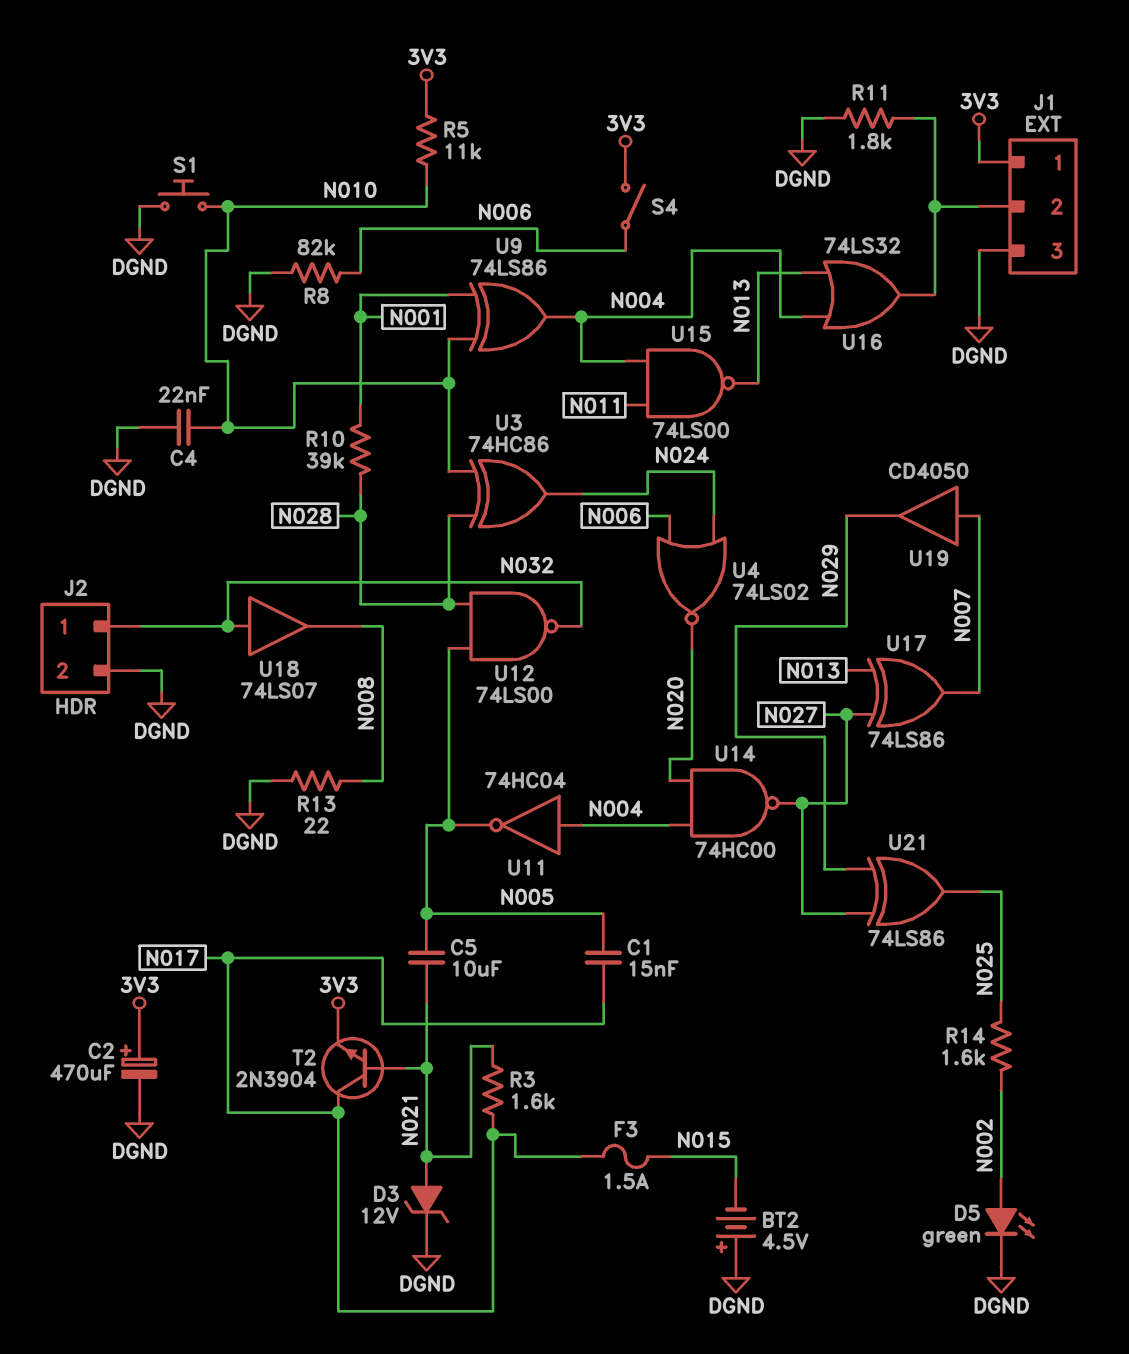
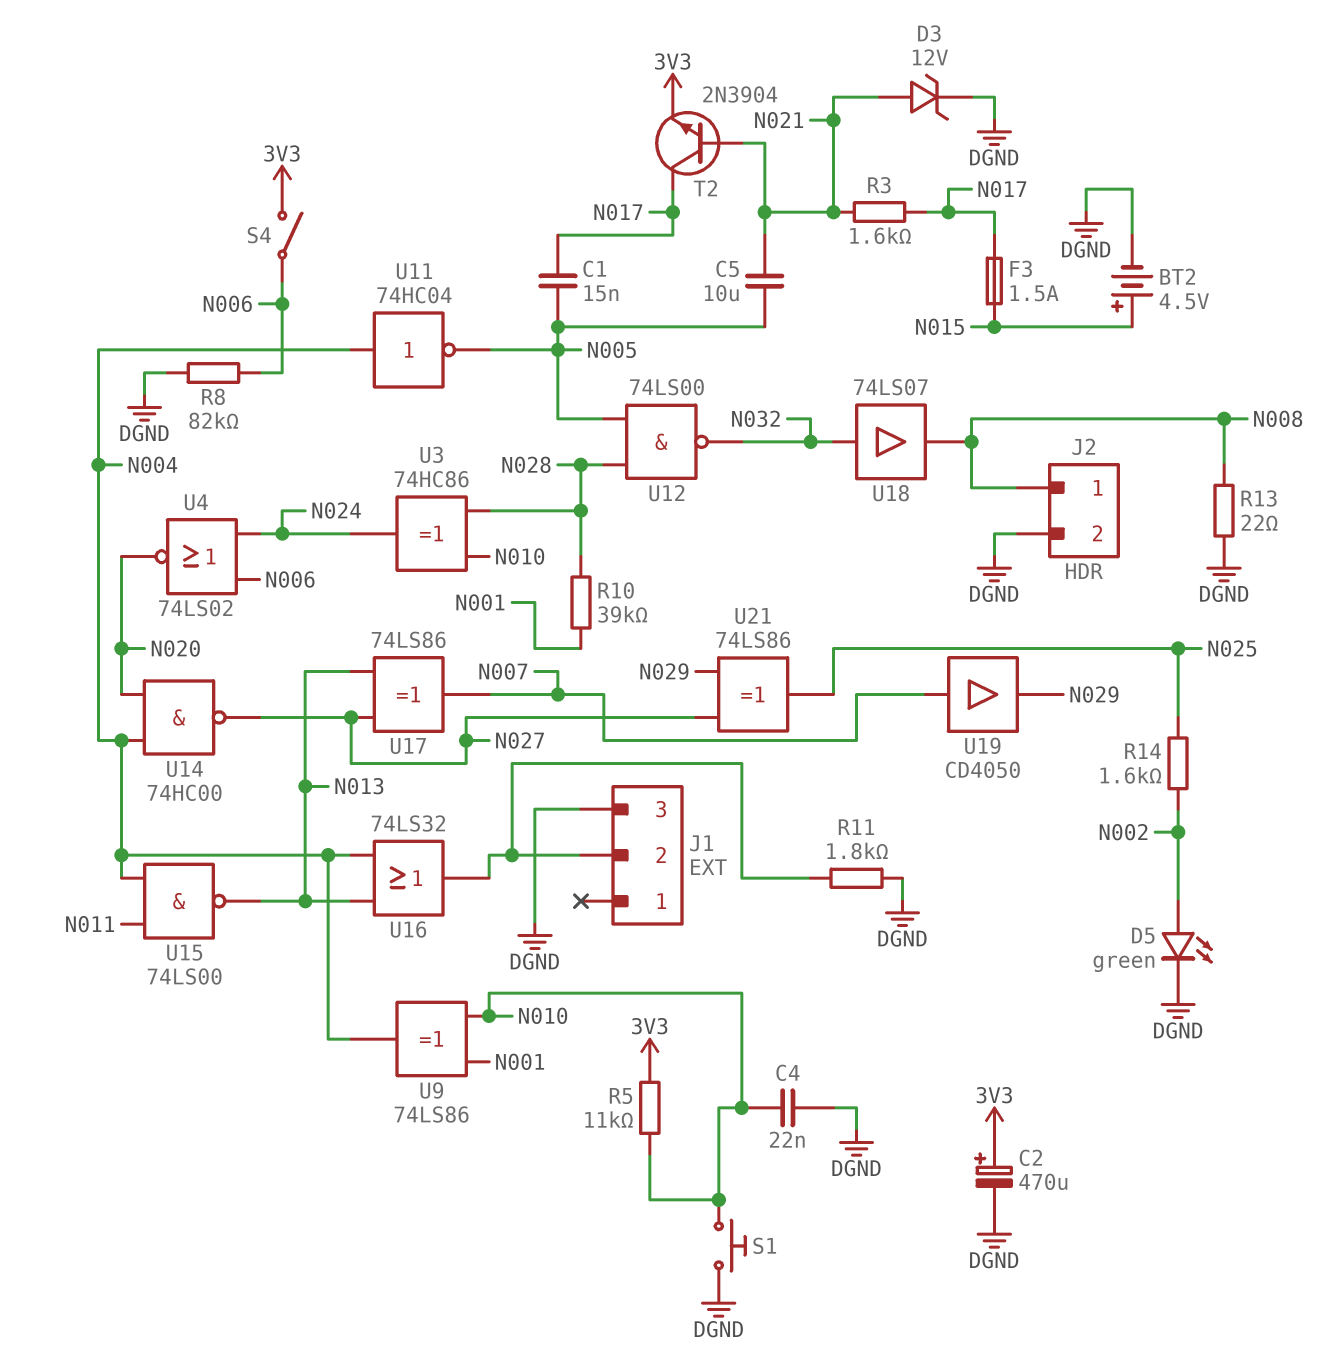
BT2: 4.5V (plus DGND, minus N015) -> 4.5V (plus N015, minus DGND)
J1 pin 1: 3V3 -> none
J2 pin 1: N032 -> N008

